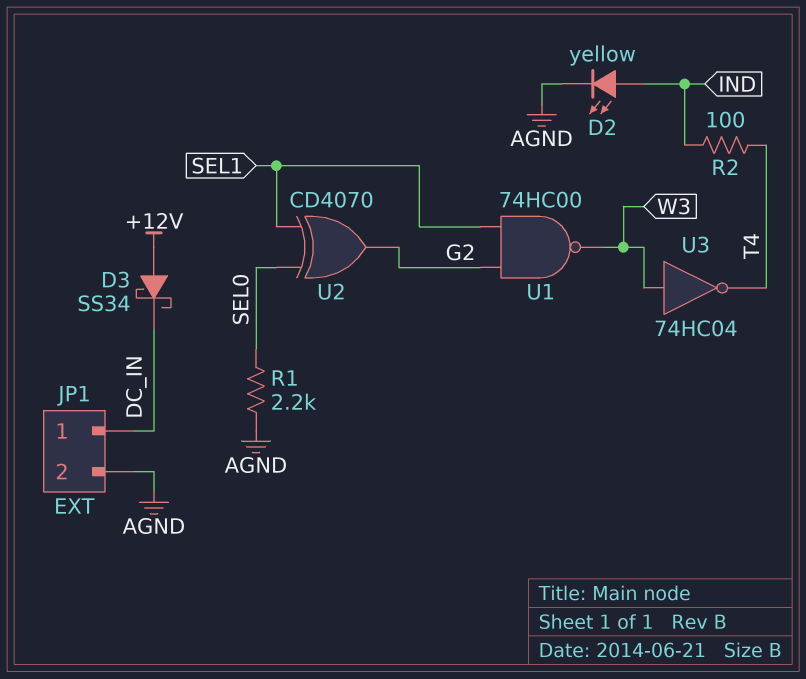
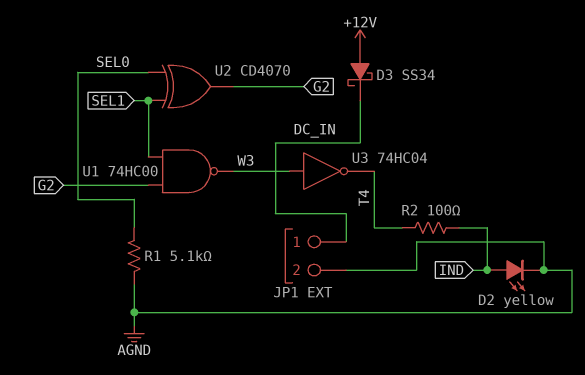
R1: 2.2k (AGND, SEL0) -> 5.1k (AGND, SEL0)

